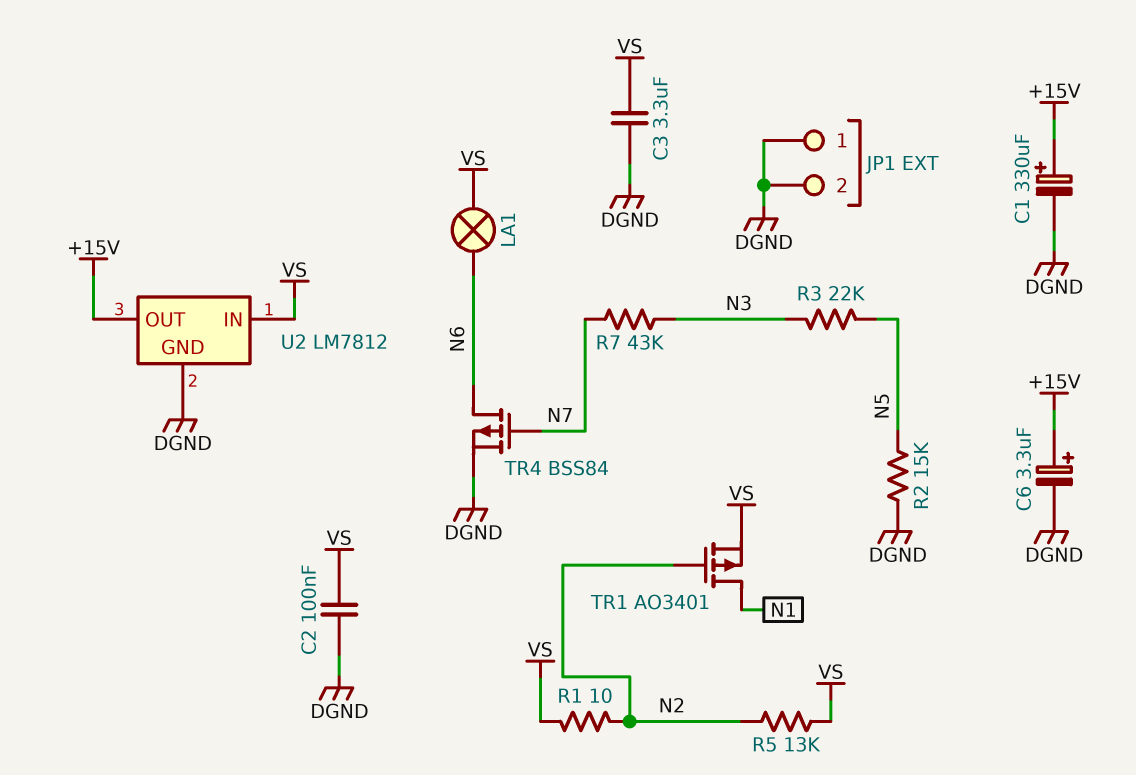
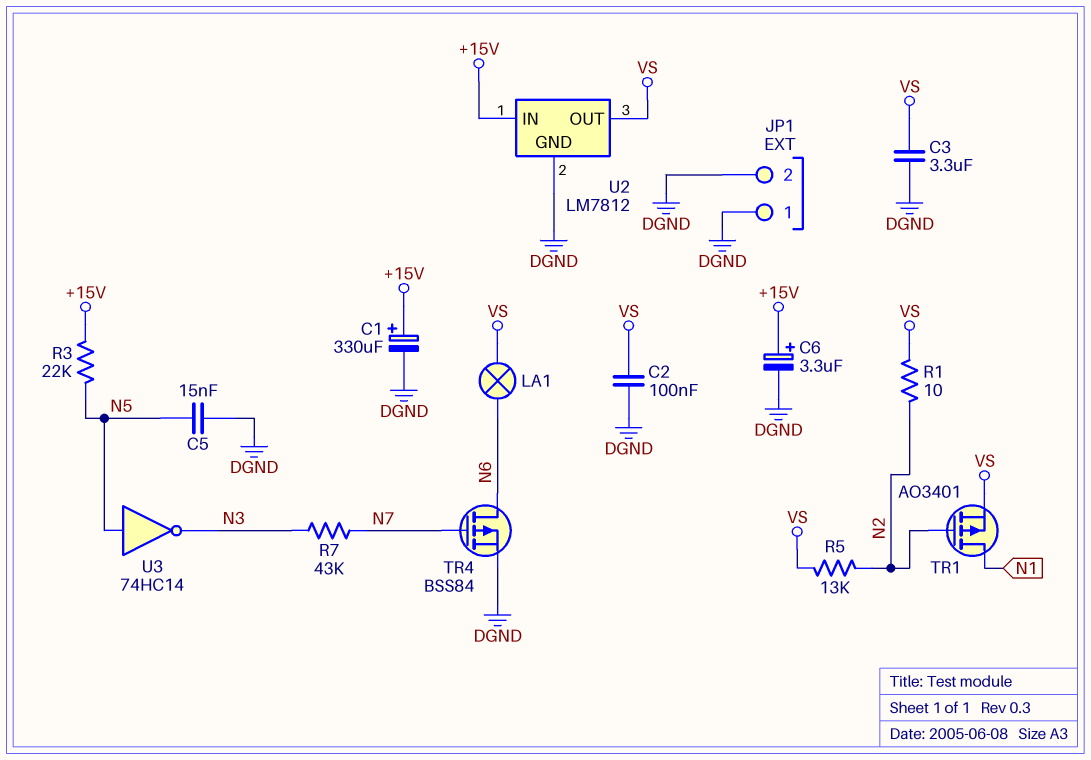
C5: none -> 15nF (DGND, N5)
R2: 15k (DGND, N5) -> none
R3: 22k (N3, N5) -> 22k (+15V, N5)
U2 pin IN: VS -> +15V
U2 pin OUT: +15V -> VS
U3: none -> NOT 74HC14 (in N5, out N3)

